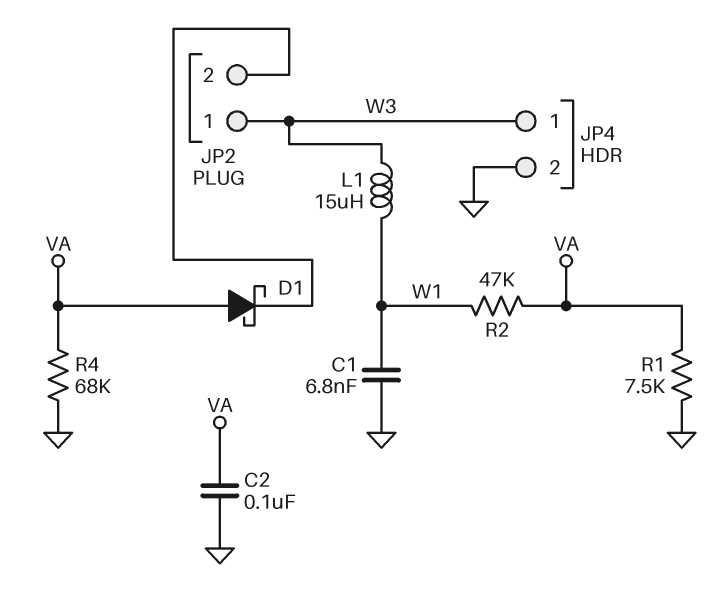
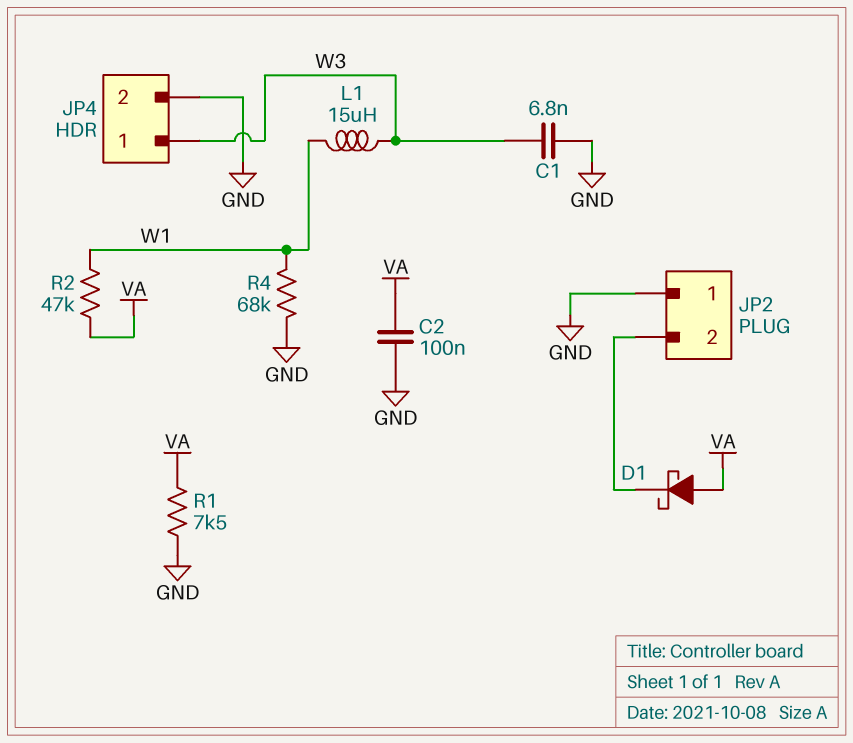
C1: 6.8nF (GND, W1) -> 6.8nF (GND, W3)
JP2 pin 1: W3 -> GND
R4: 68k (GND, VA) -> 68k (GND, W1)

